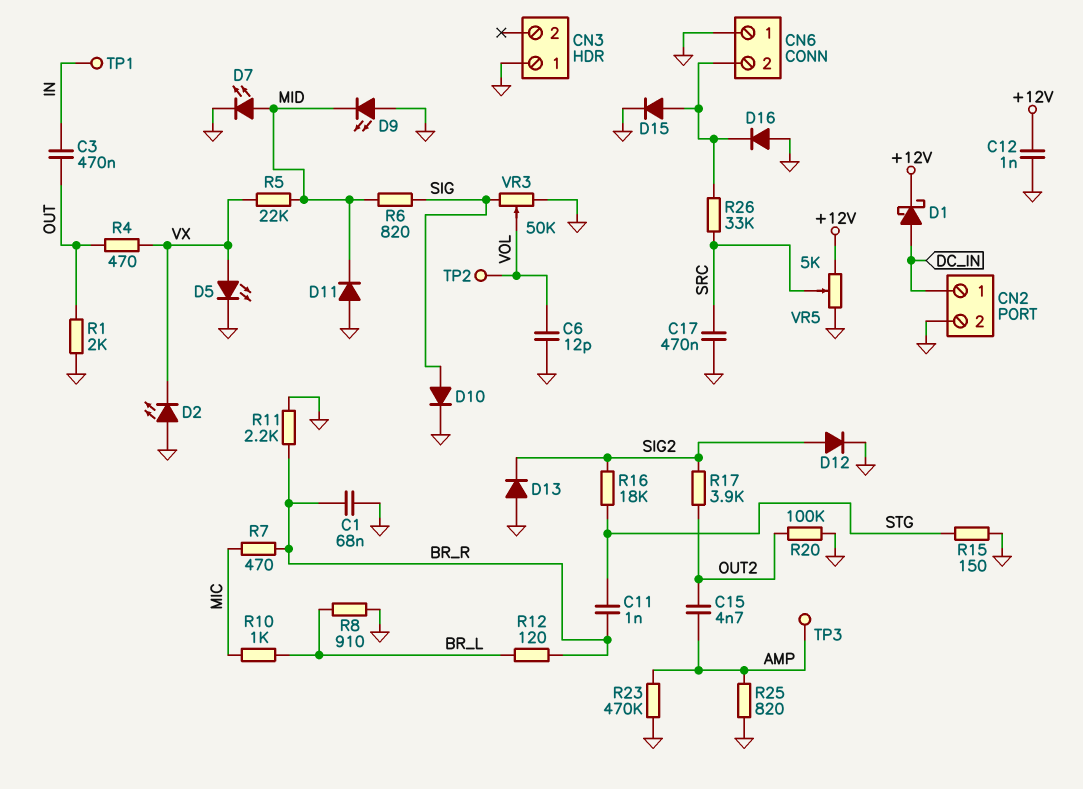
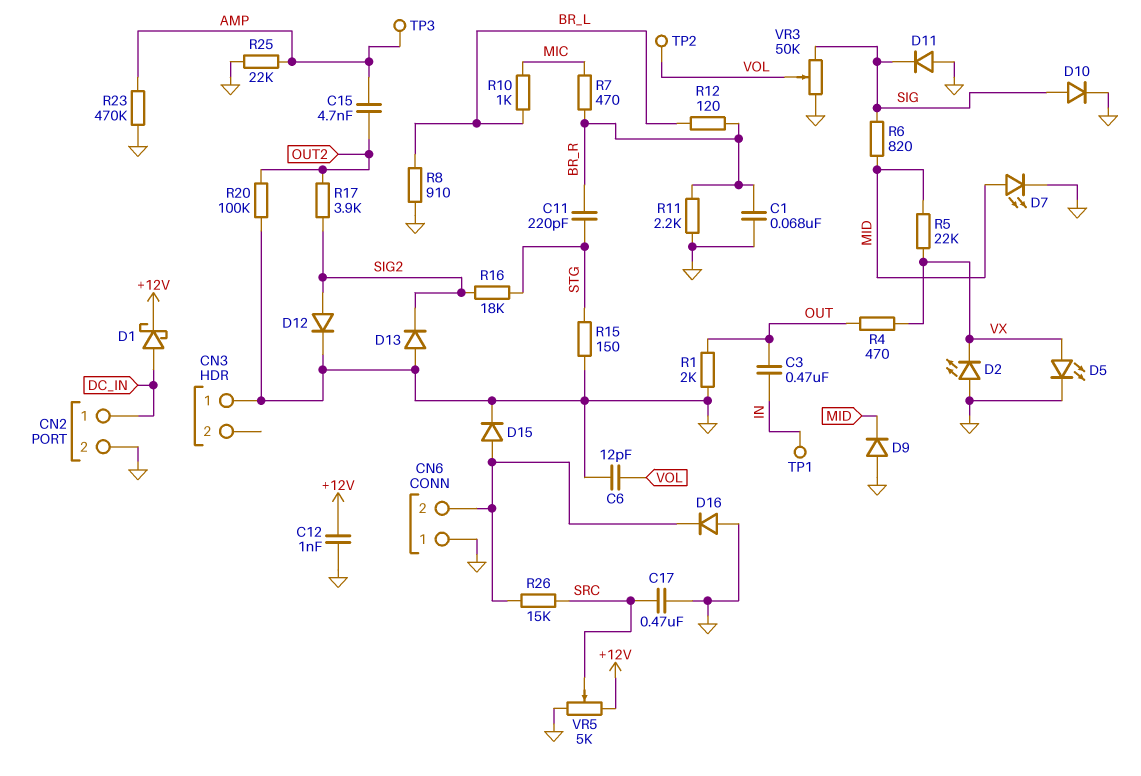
C11: 1nF (BR_R, STG) -> 220pF (BR_R, STG)
D9: LED (A GND, K MID) -> diode (A GND, K MID)
D11: diode (A GND, K MID) -> diode (A GND, K SIG)
R25: 820 (AMP, GND) -> 22k (AMP, GND)
R26: 33k (CN6/2, SRC) -> 15k (CN6/2, SRC)

